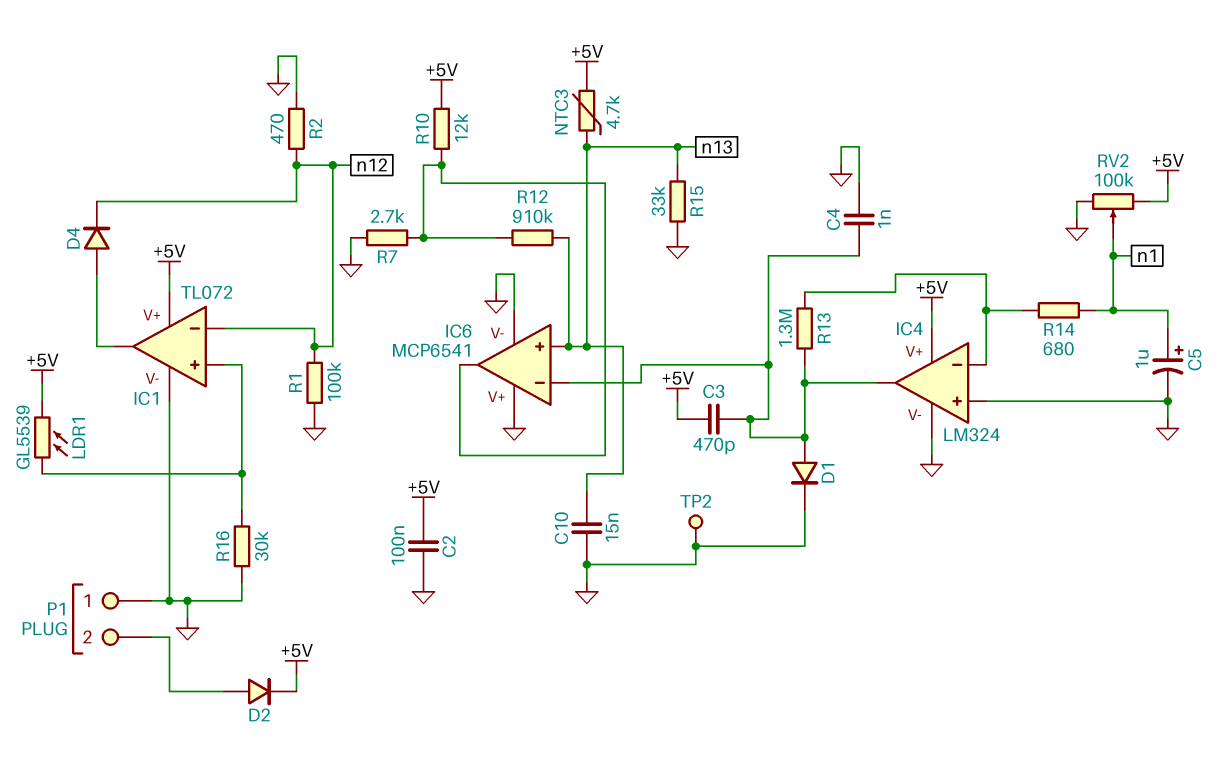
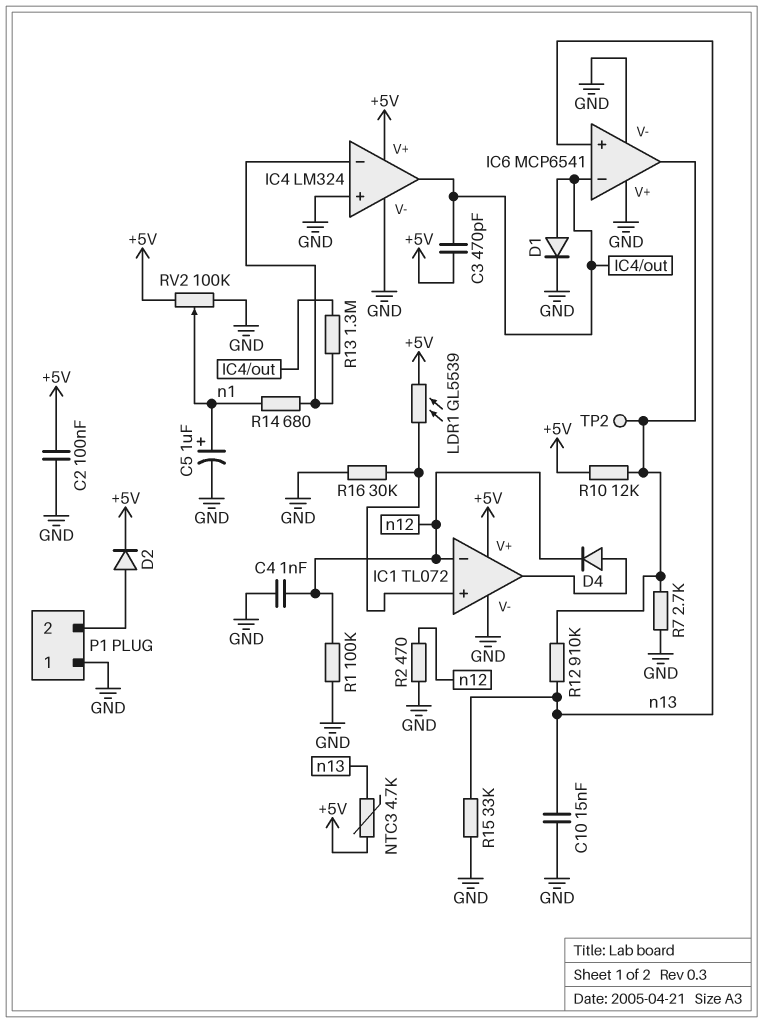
C4: 1nF (GND, IC4/out) -> 1nF (GND, n12)
TP2: test point (GND) -> test point (IC6/out)

